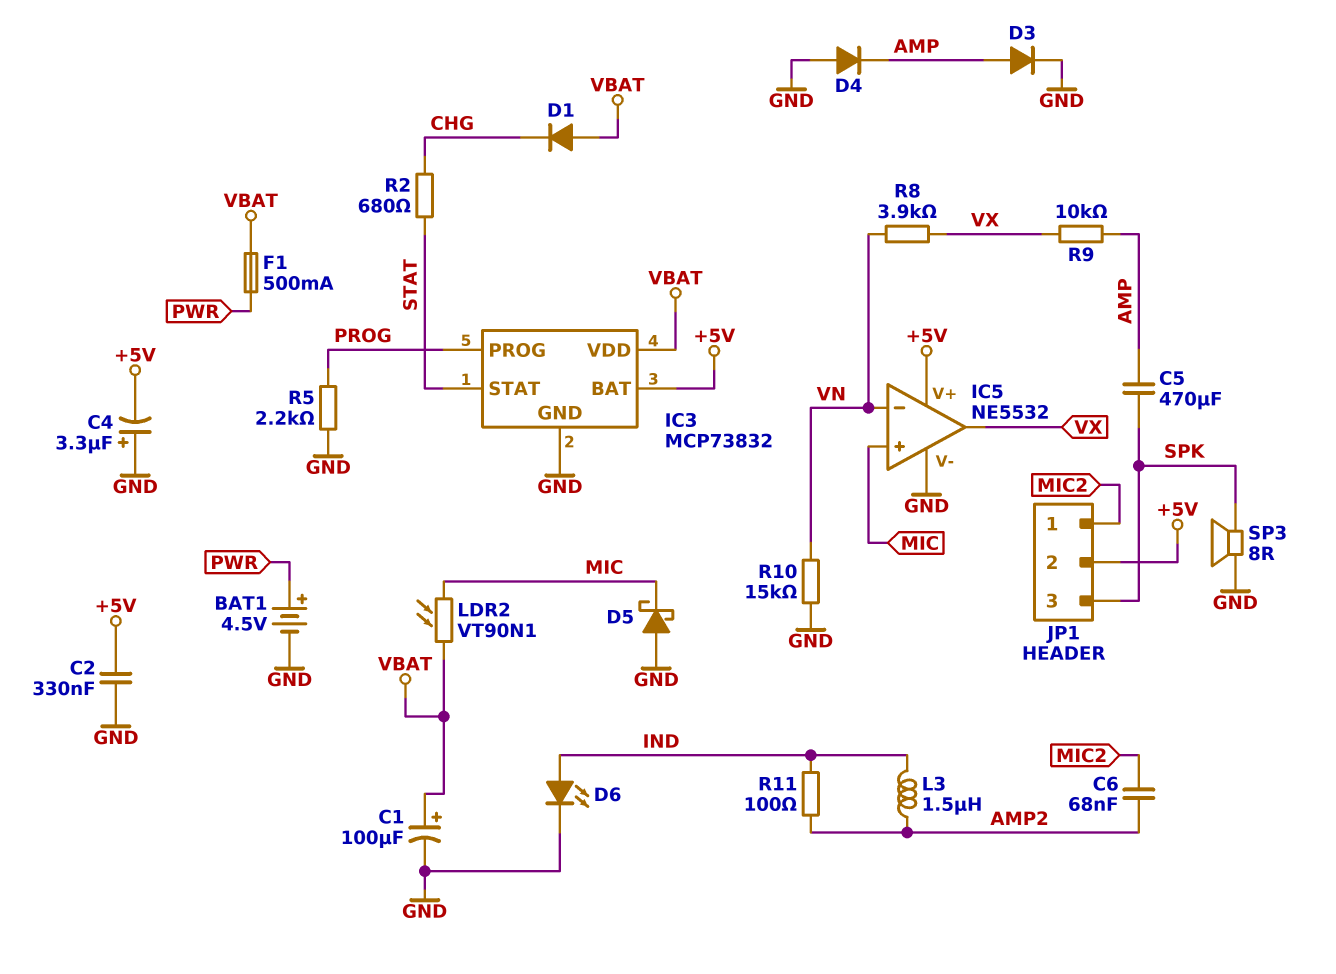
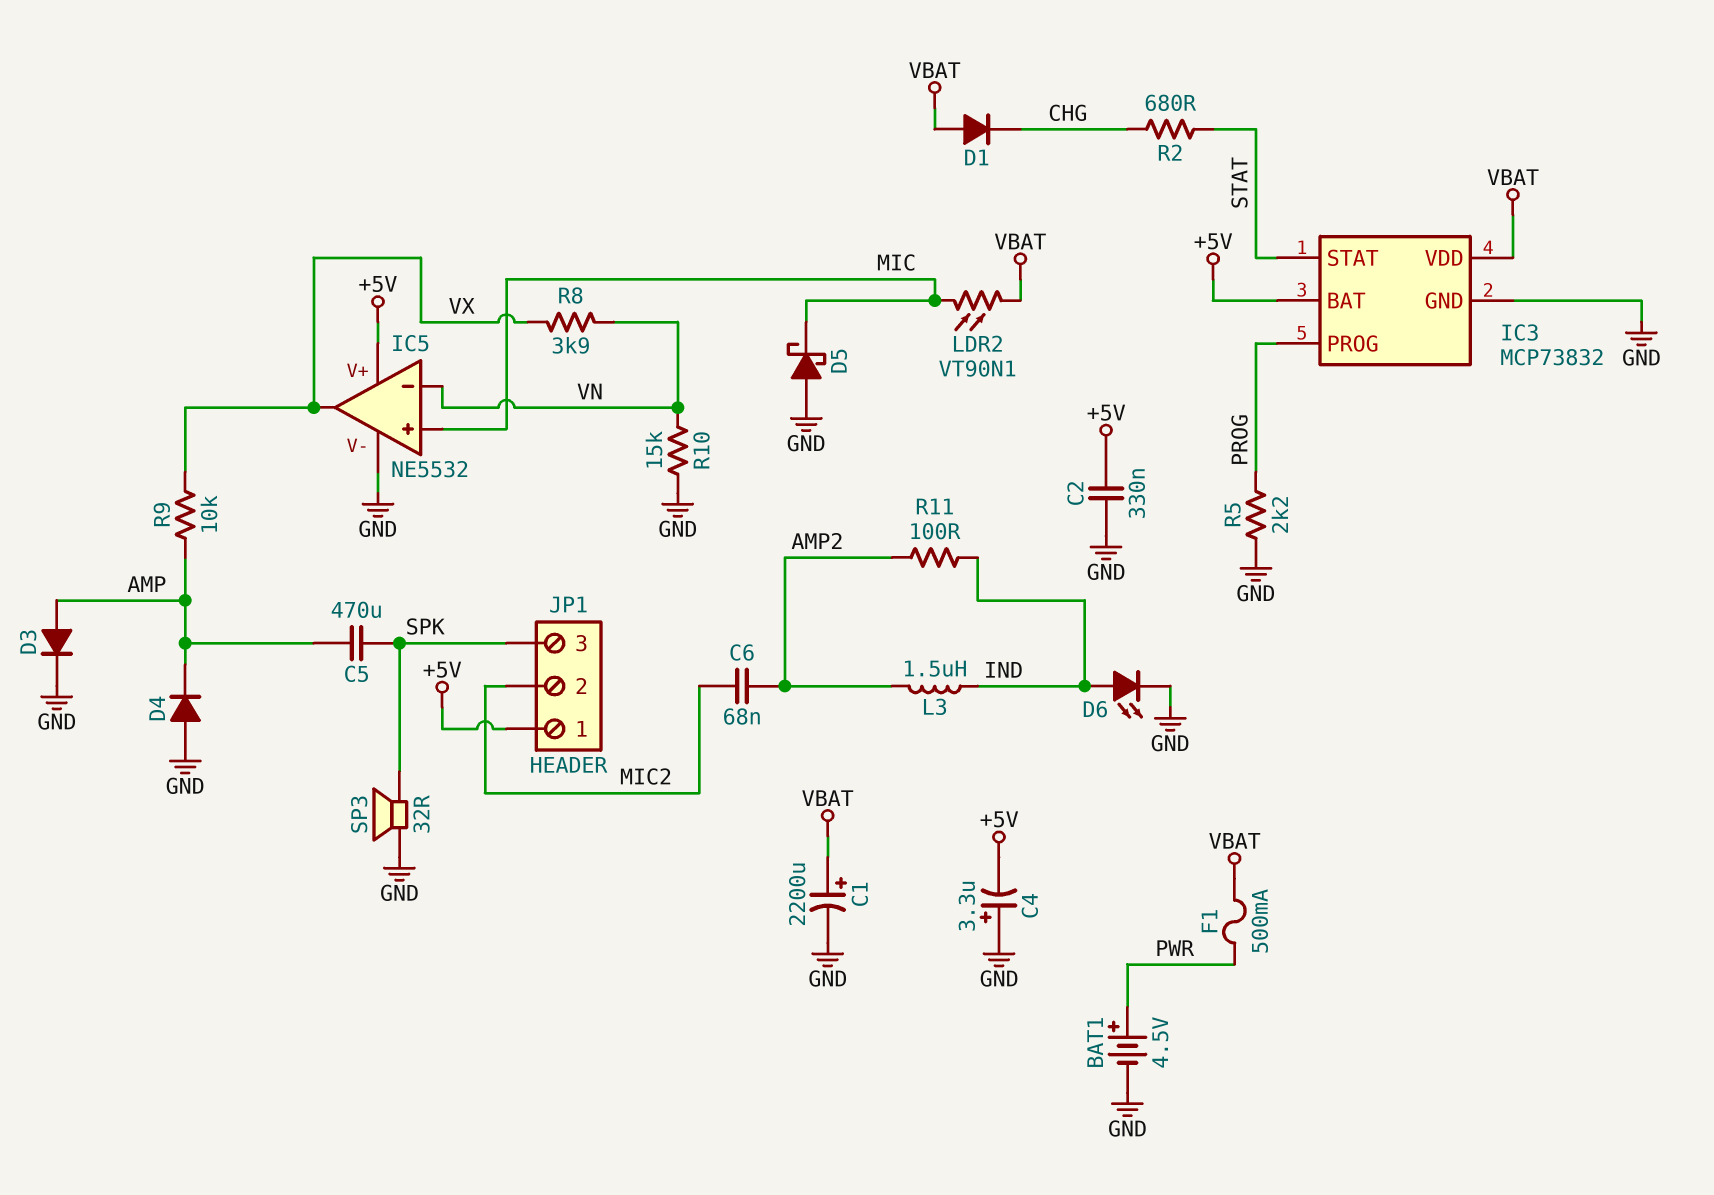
C1: 100uF (plus VBAT, minus GND) -> 2200uF (plus VBAT, minus GND)
JP1 pin 1: MIC2 -> +5V
JP1 pin 2: +5V -> MIC2
SP3: speaker 8R (GND, SPK) -> speaker 32R (GND, SPK)

